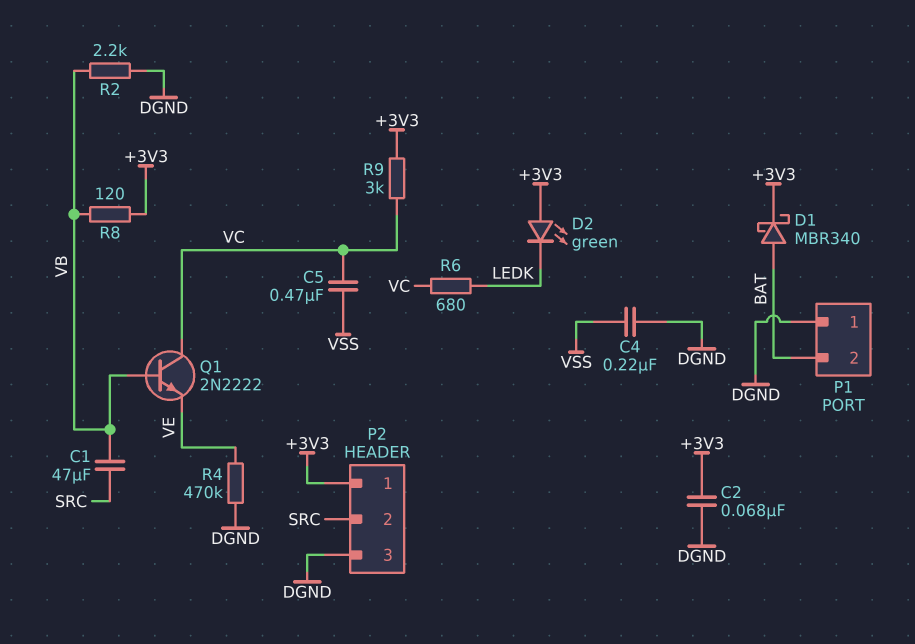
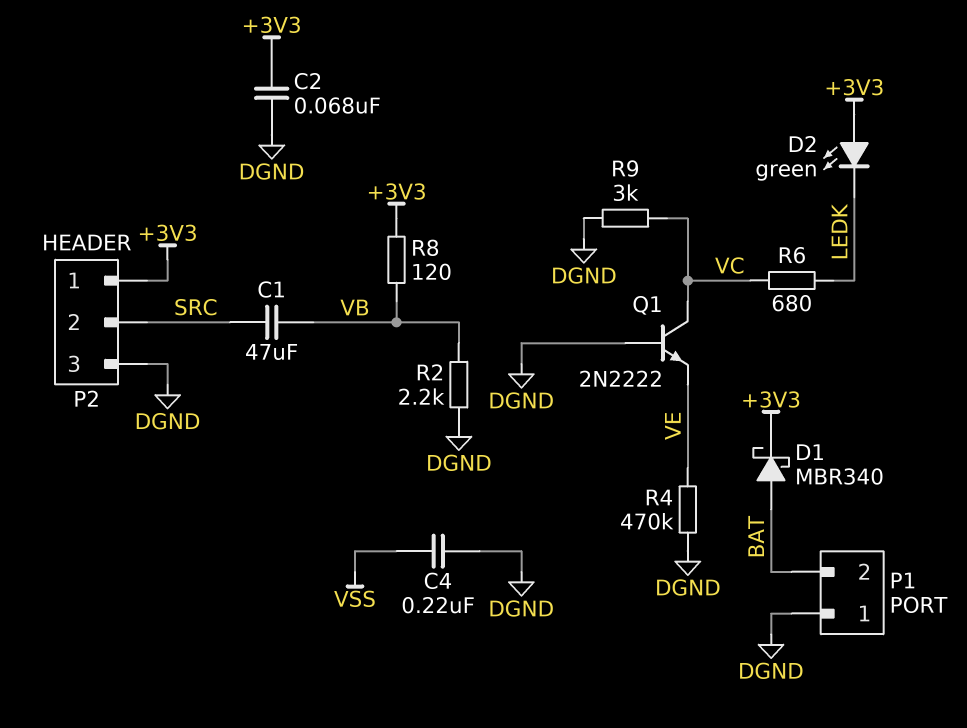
C5: 470nF (VC, VSS) -> none
Q1: NPN 2N2222 (B VB, C VC, E VE) -> NPN 2N2222 (B DGND, C VC, E VE)
R9: 3k (+3V3, VC) -> 3k (DGND, VC)

